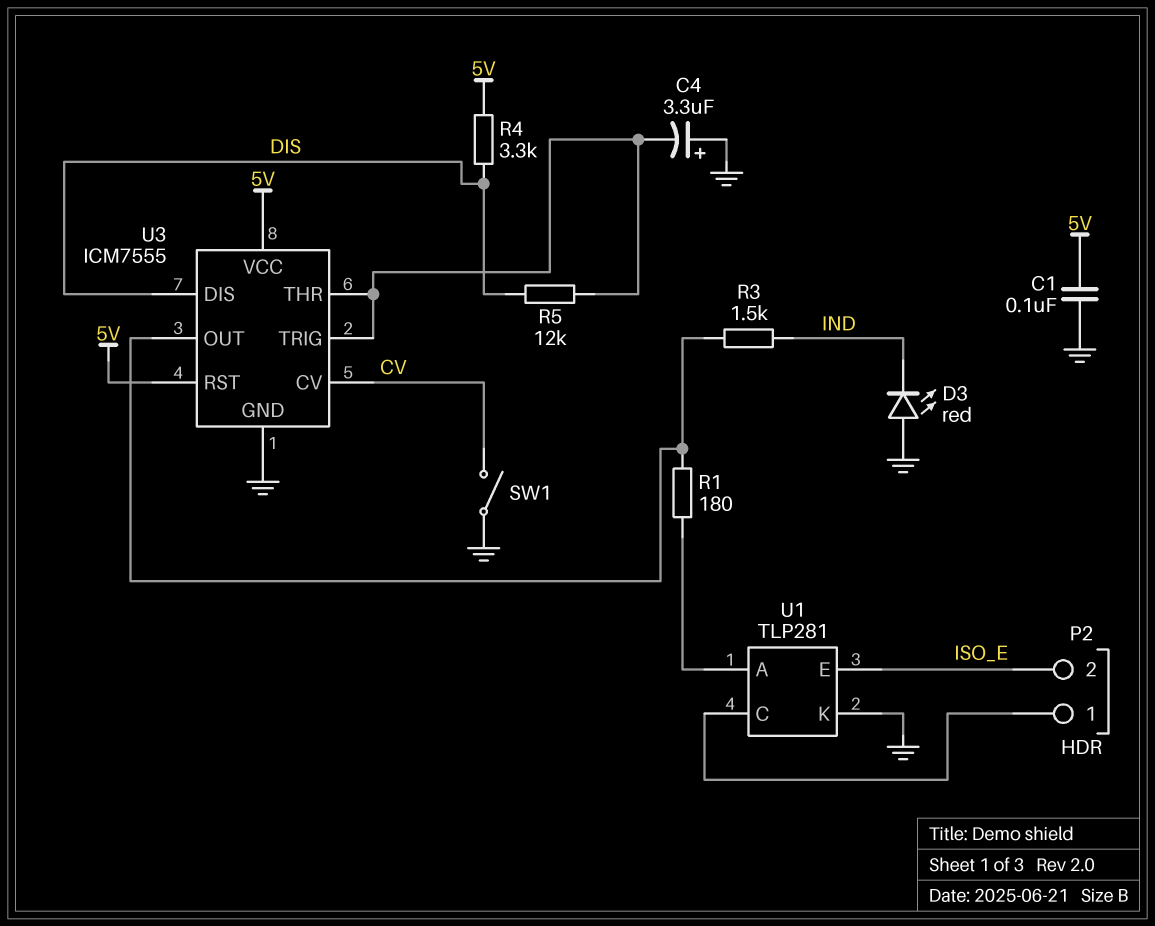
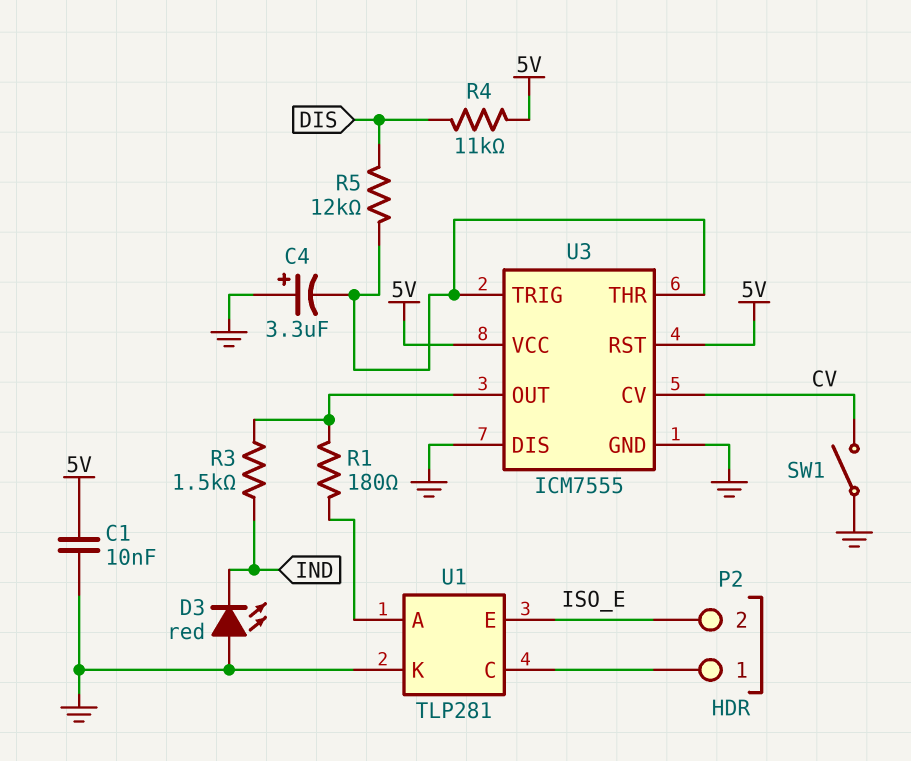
C1: 100nF (5V, GND) -> 10nF (5V, GND)
R4: 3.3k (5V, DIS) -> 11k (5V, DIS)
U3 pin DIS: DIS -> GND

